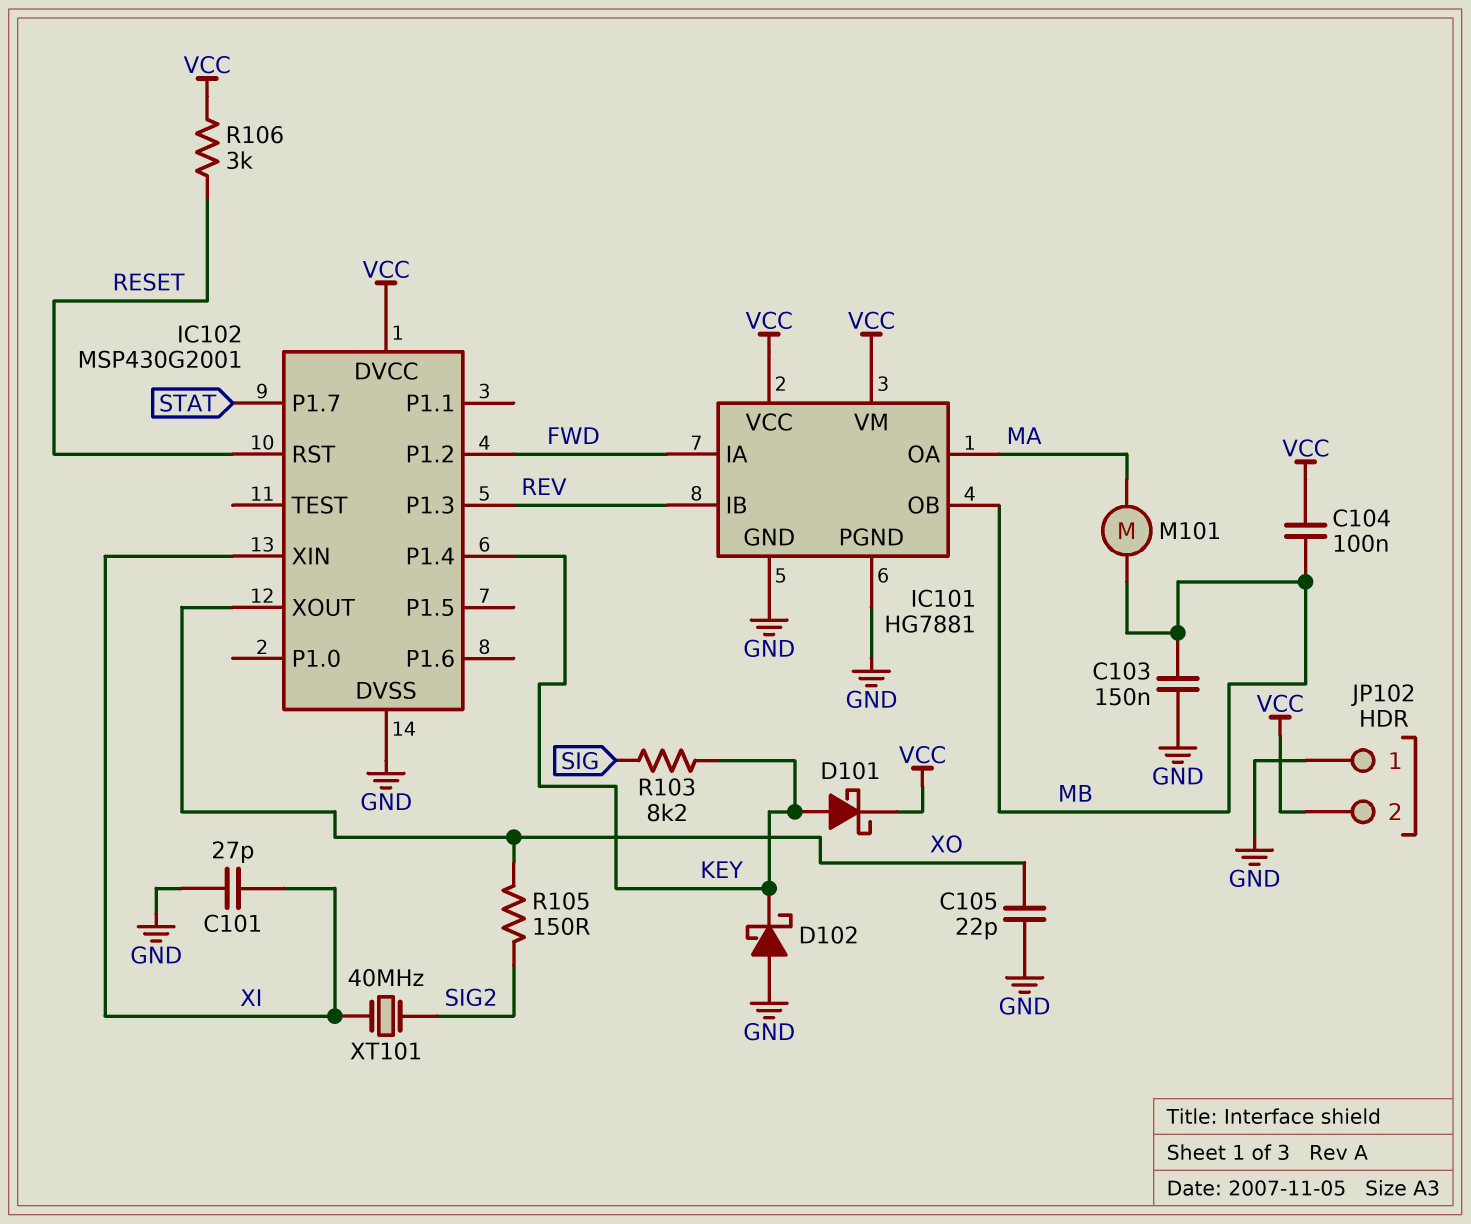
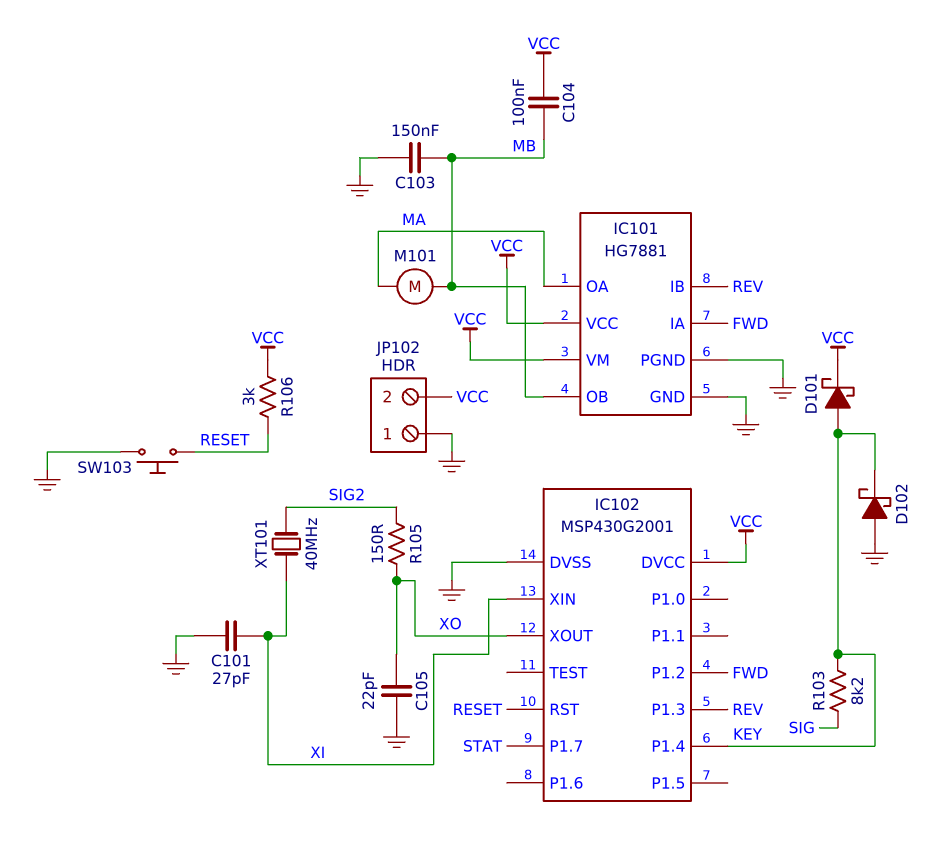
SW103: none -> button (GND, RESET)

